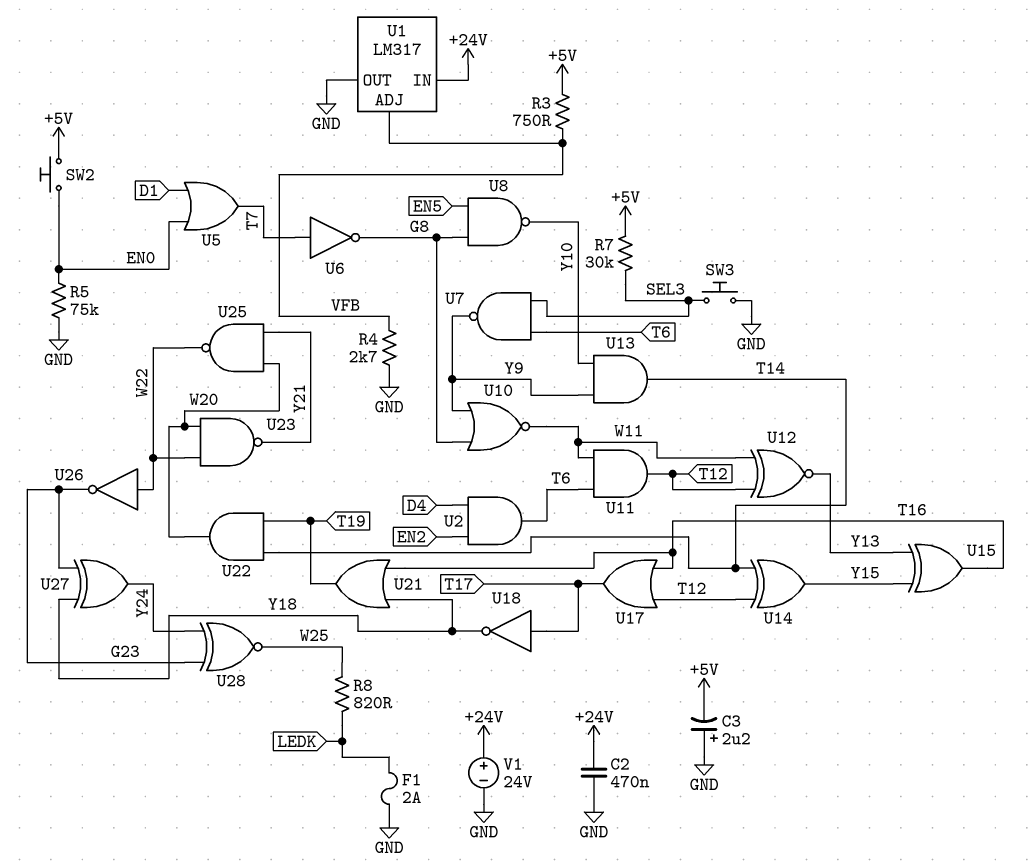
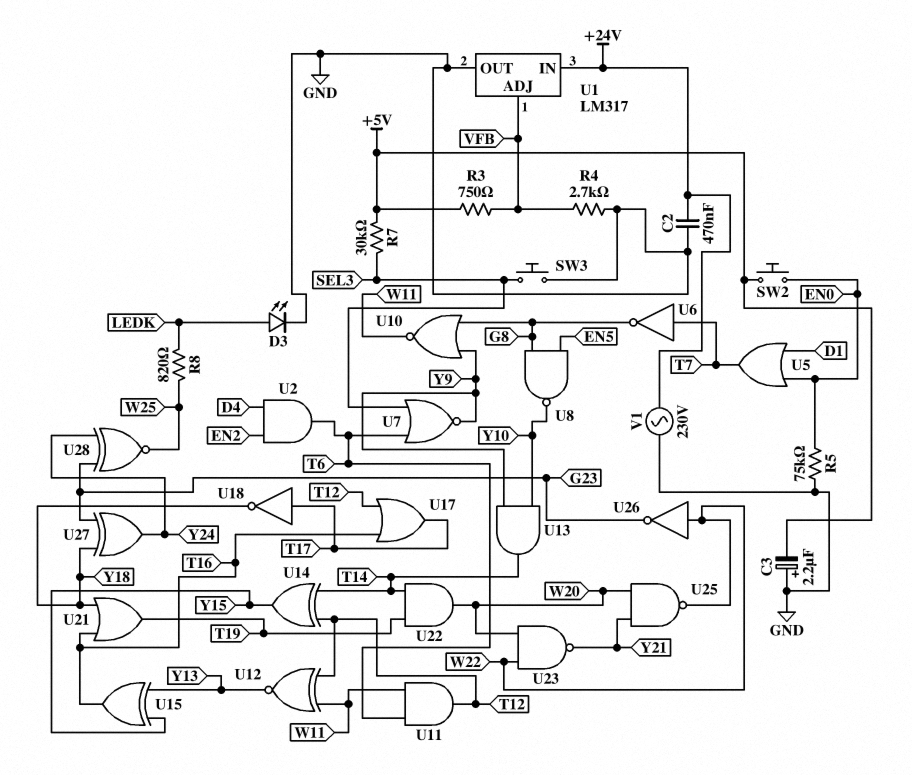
D3: none -> LED (A LEDK, K GND)
F1: 2A (GND, LEDK) -> none
U7: NAND (in SEL3, in T6, out Y9) -> NOR (in SEL3, in T6, out Y9)
V1: 24V (plus +24V, minus GND) -> AC 230V (+24V, GND)

